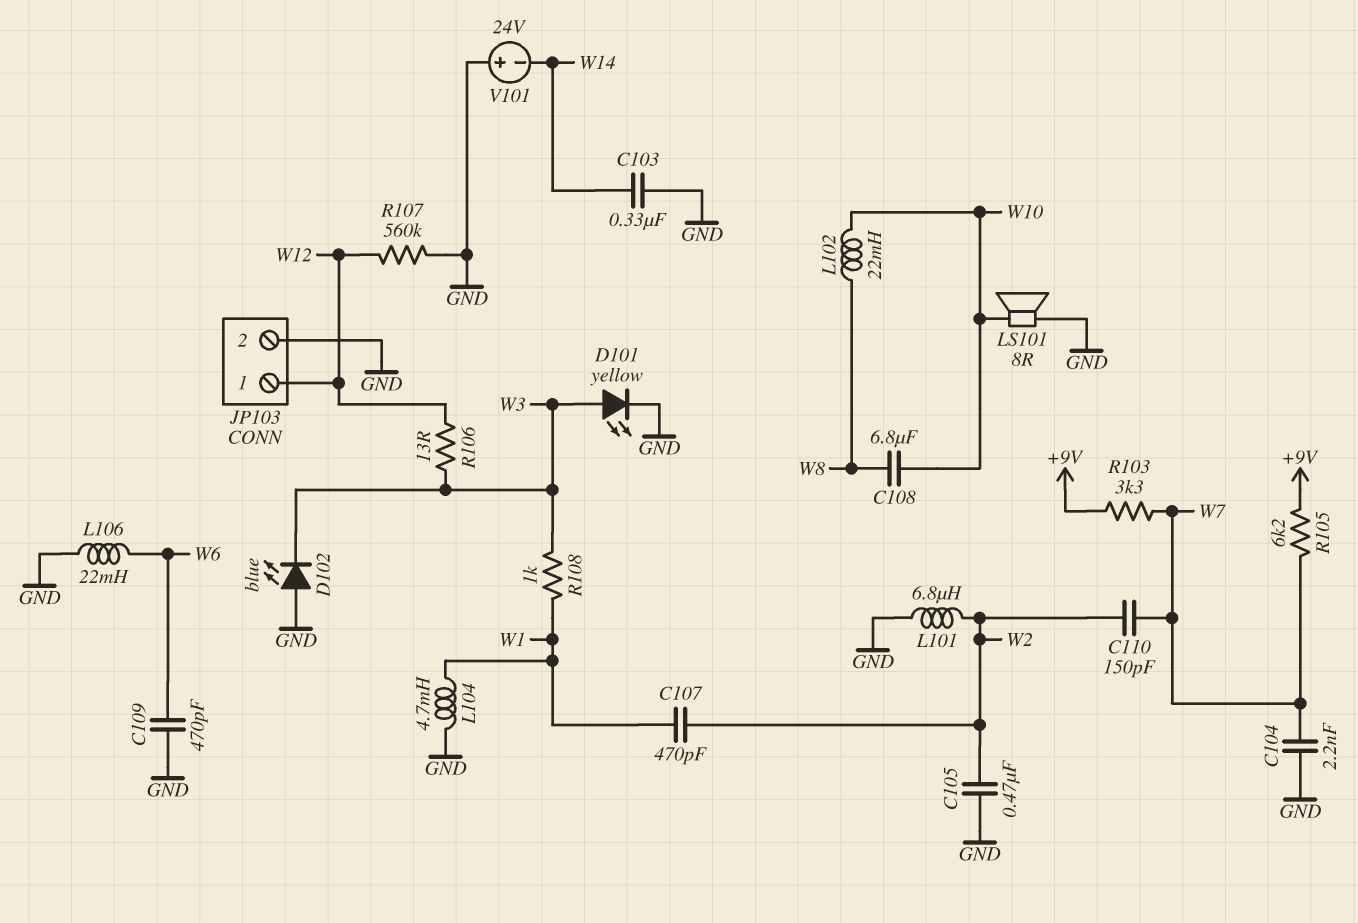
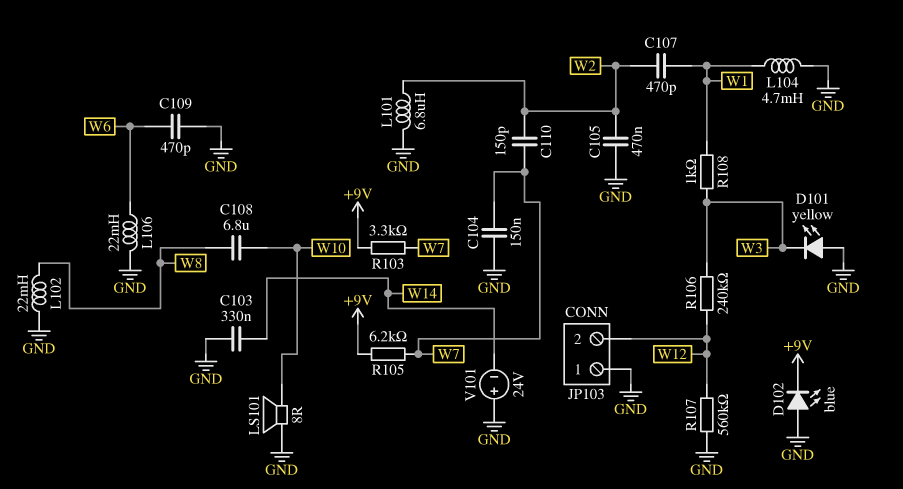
C104: 2.2nF (GND, W7) -> 150nF (GND, W7)
D101: LED yellow (A W3, K GND) -> LED yellow (A GND, K W3)
D102: LED blue (A GND, K W3) -> LED blue (A GND, K +9V)
JP103 pin 1: W12 -> GND
JP103 pin 2: GND -> W12
L102: 22mH (W8, W10) -> 22mH (GND, W8)
R106: 13 (W3, W12) -> 240k (W3, W12)

